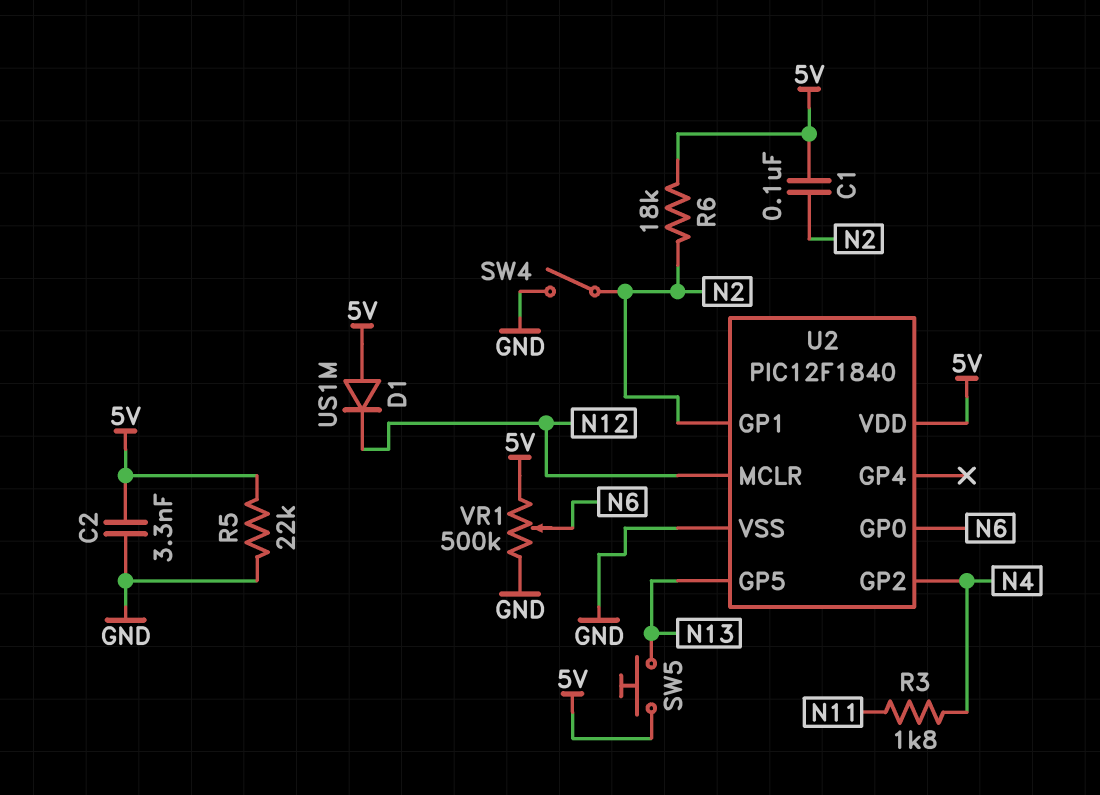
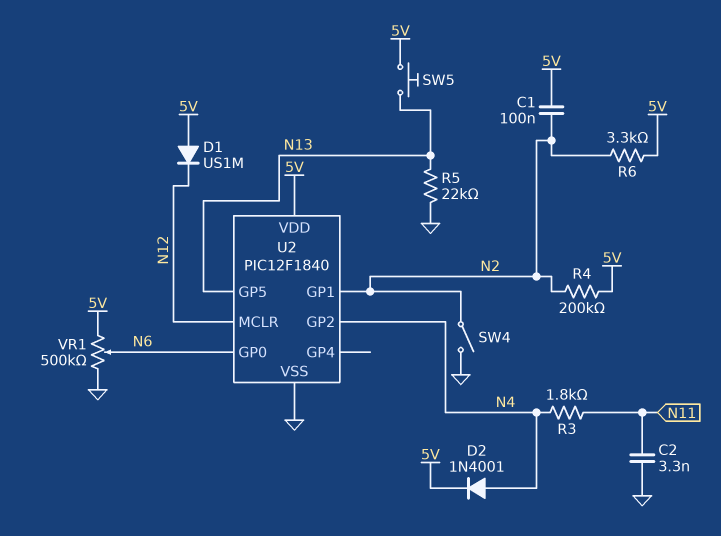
C2: 3.3nF (5V, GND) -> 3.3nF (GND, N11)
D2: none -> diode 1N4001 (A N4, K 5V)
R4: none -> 200k (5V, N2)
R5: 22k (5V, GND) -> 22k (GND, N13)
R6: 18k (5V, N2) -> 3.3k (5V, N2)

